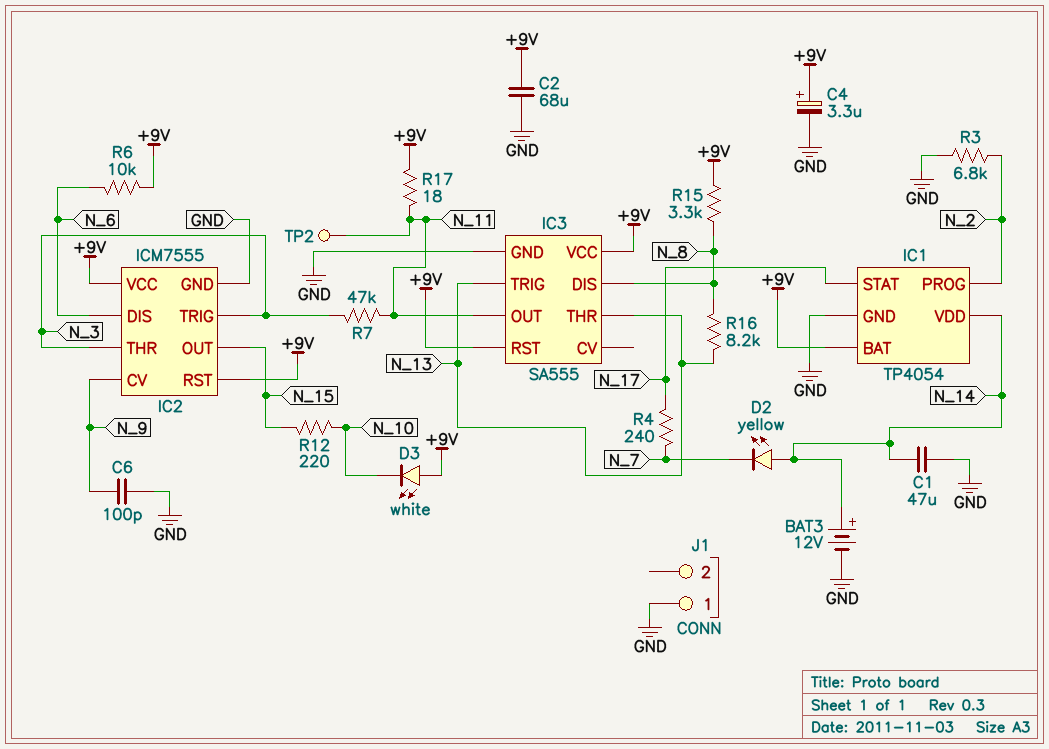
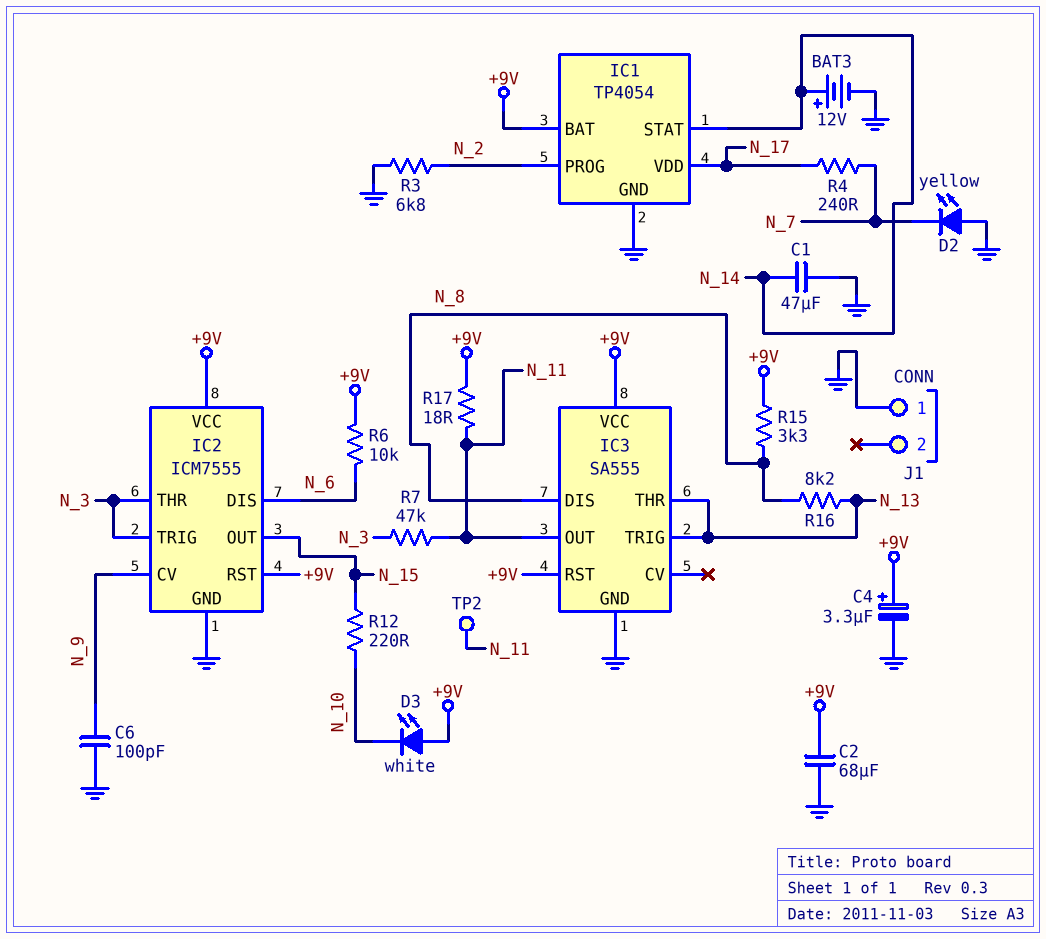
D2: LED yellow (A N_14, K N_7) -> LED yellow (A GND, K N_7)
IC1 pin STAT: N_17 -> N_14
IC1 pin VDD: N_14 -> N_17

